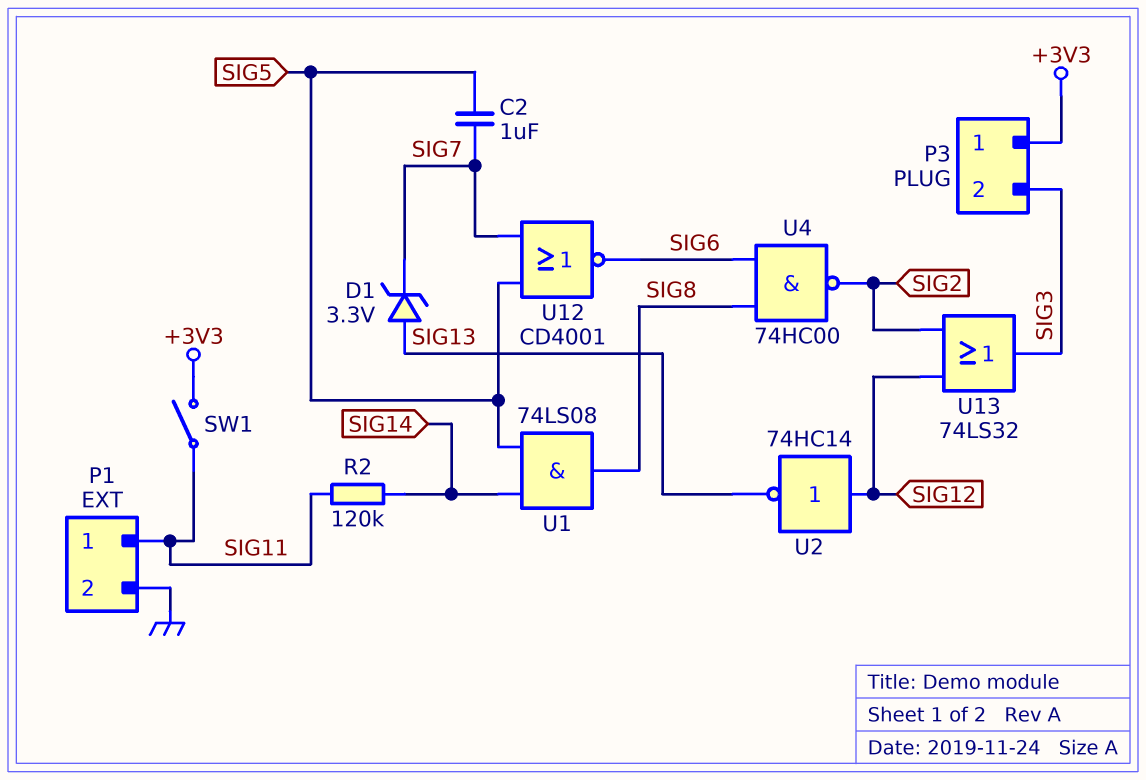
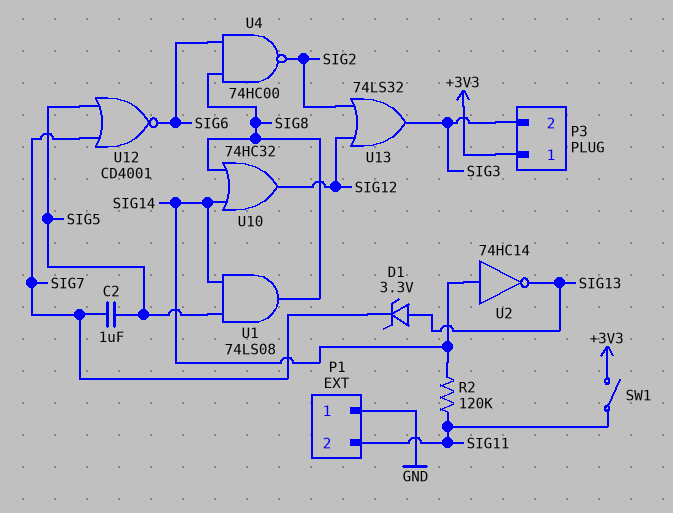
P1 pin 1: SIG11 -> GND
P1 pin 2: GND -> SIG11
U2: NOT 74HC14 (in SIG12, out SIG13) -> NOT 74HC14 (in SIG14, out SIG13)
U10: none -> OR 74HC32 (in SIG8, in SIG14, out SIG12)

